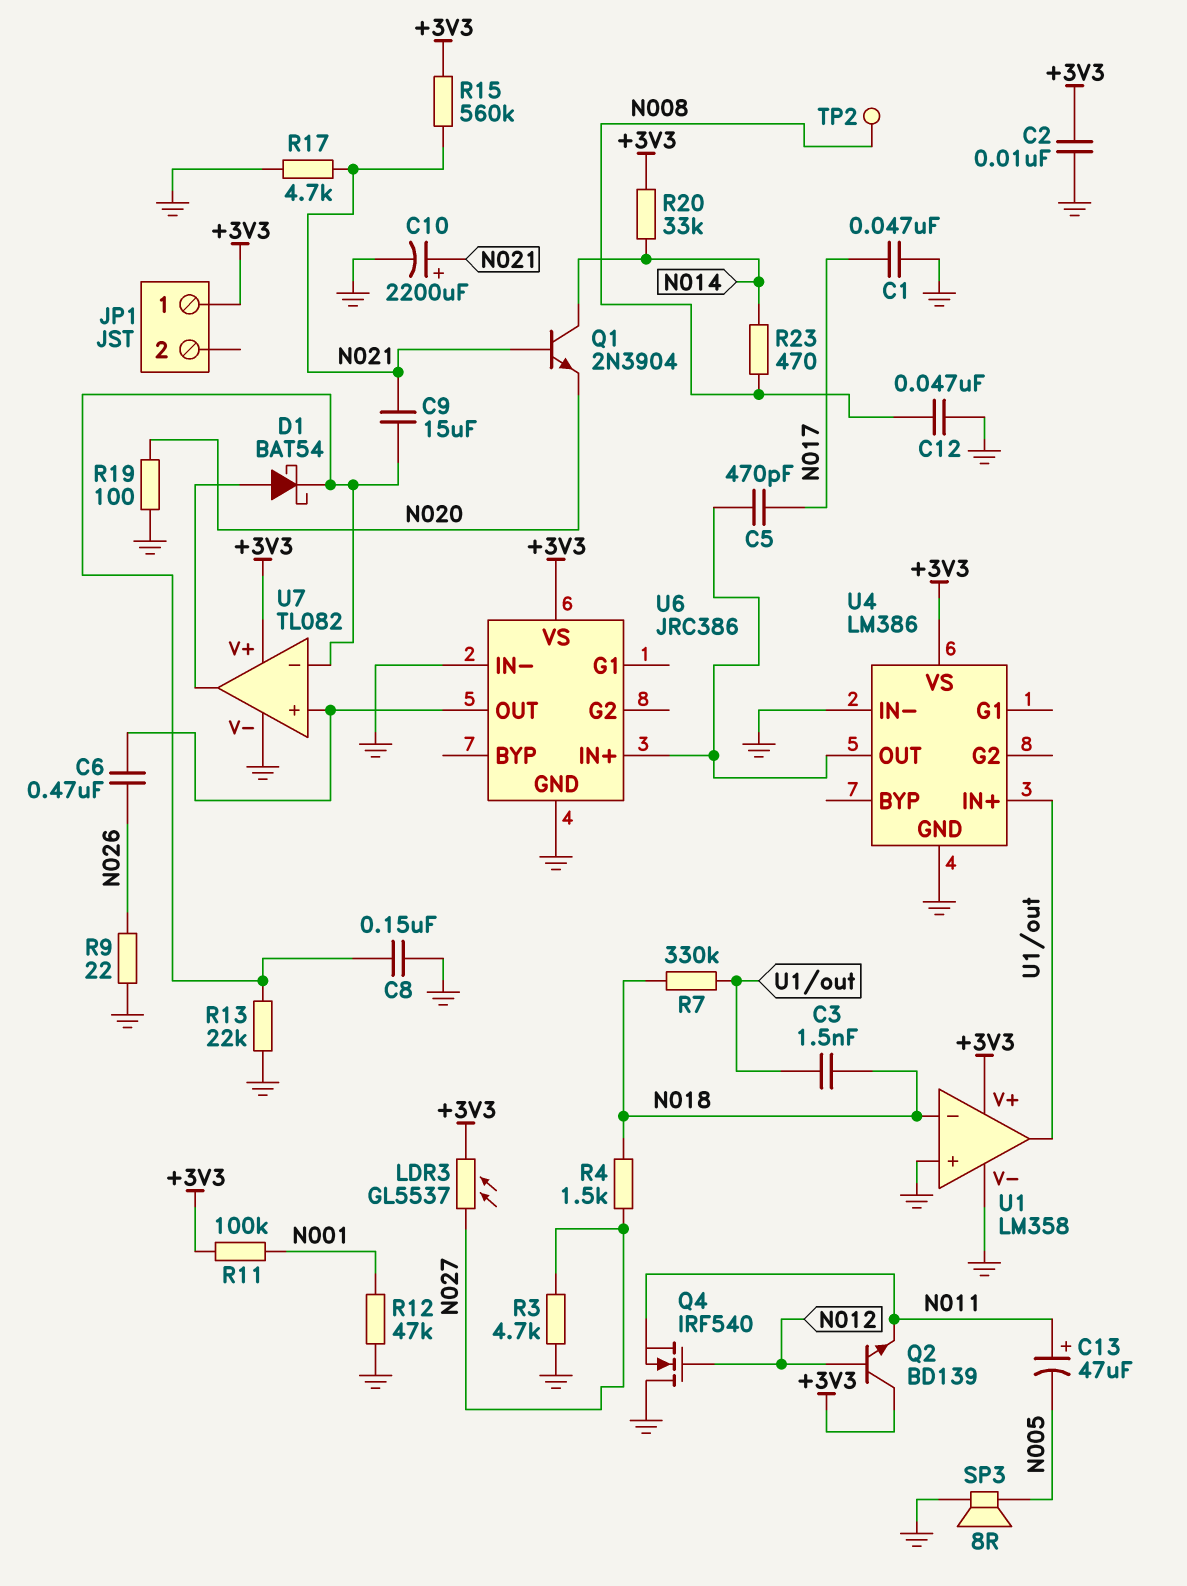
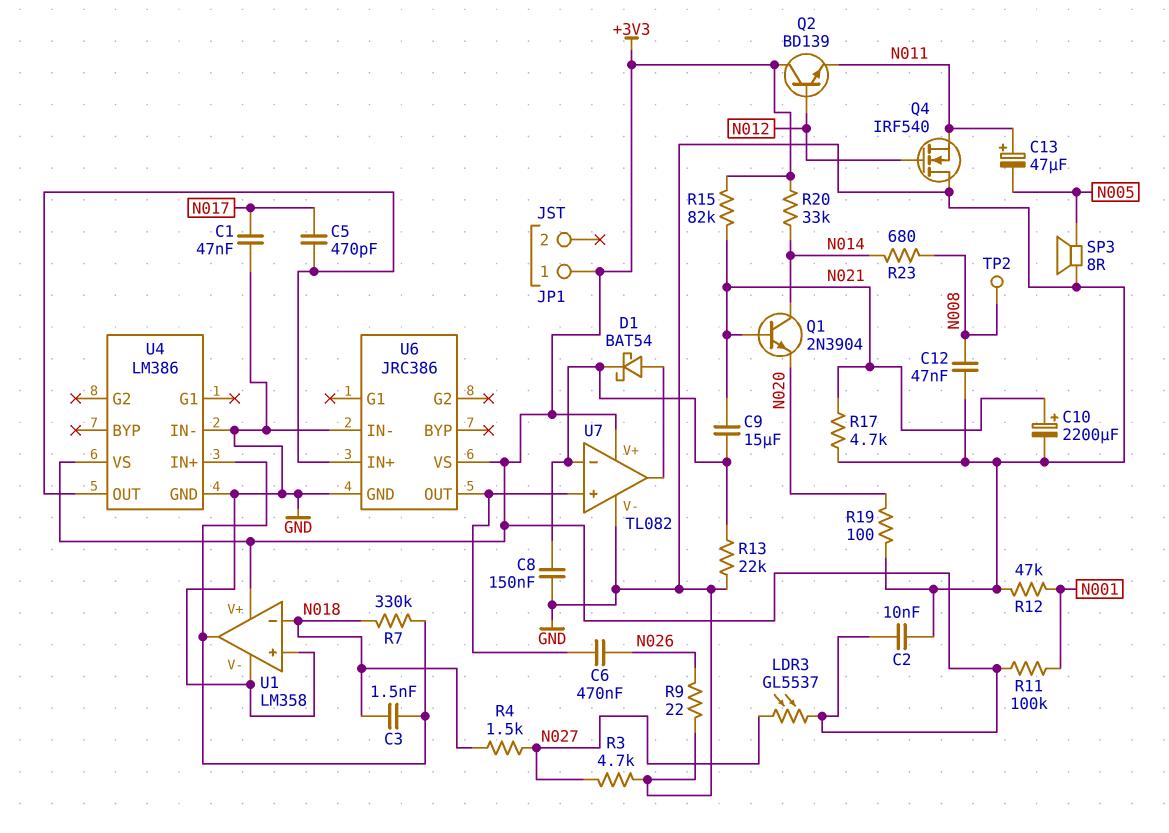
R15: 560k (+3V3, N021) -> 82k (+3V3, N021)
R23: 470 (N008, N014) -> 680 (N008, N014)

